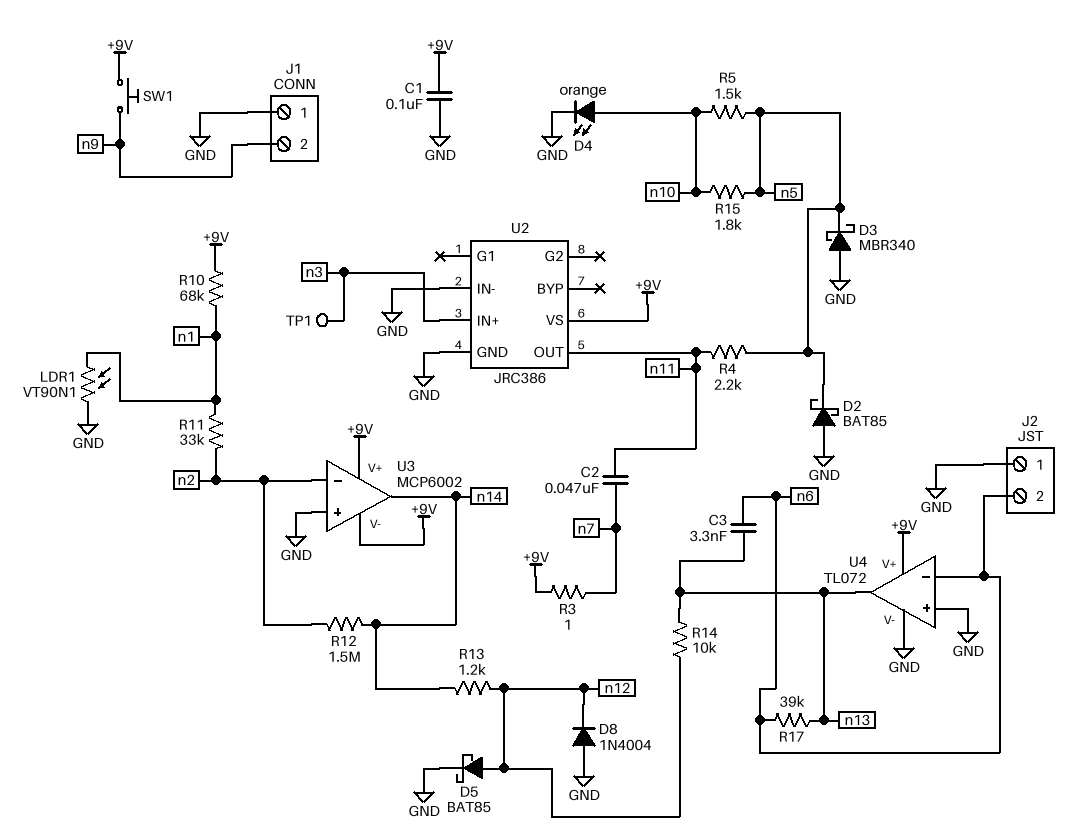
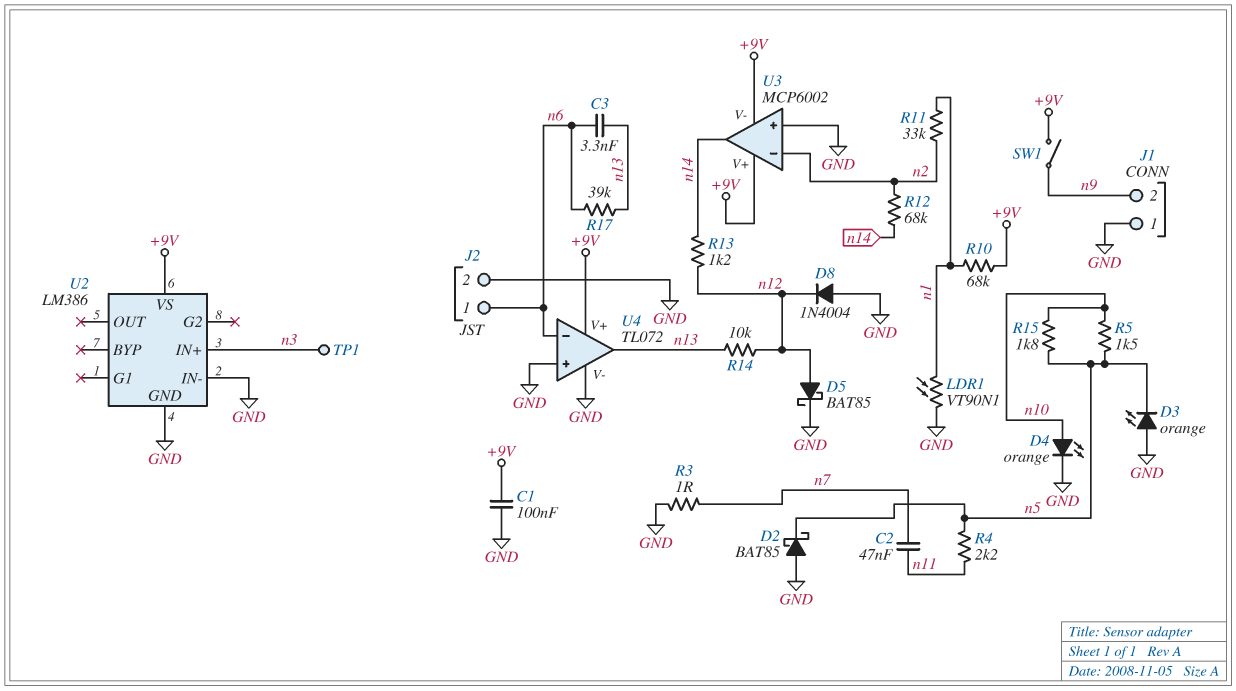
D3: schottky MBR340 (A GND, K n5) -> LED orange (A GND, K n5)
J2 pin 1: GND -> n6
J2 pin 2: n6 -> GND
R3: 1 (+9V, n7) -> 1 (GND, n7)
R12: 1.5M (n2, n14) -> 68k (n2, n14)
SW1: button (+9V, n9) -> switch (+9V, n9)
U2: JRC386 -> LM386
U2 pin OUT: n11 -> none

